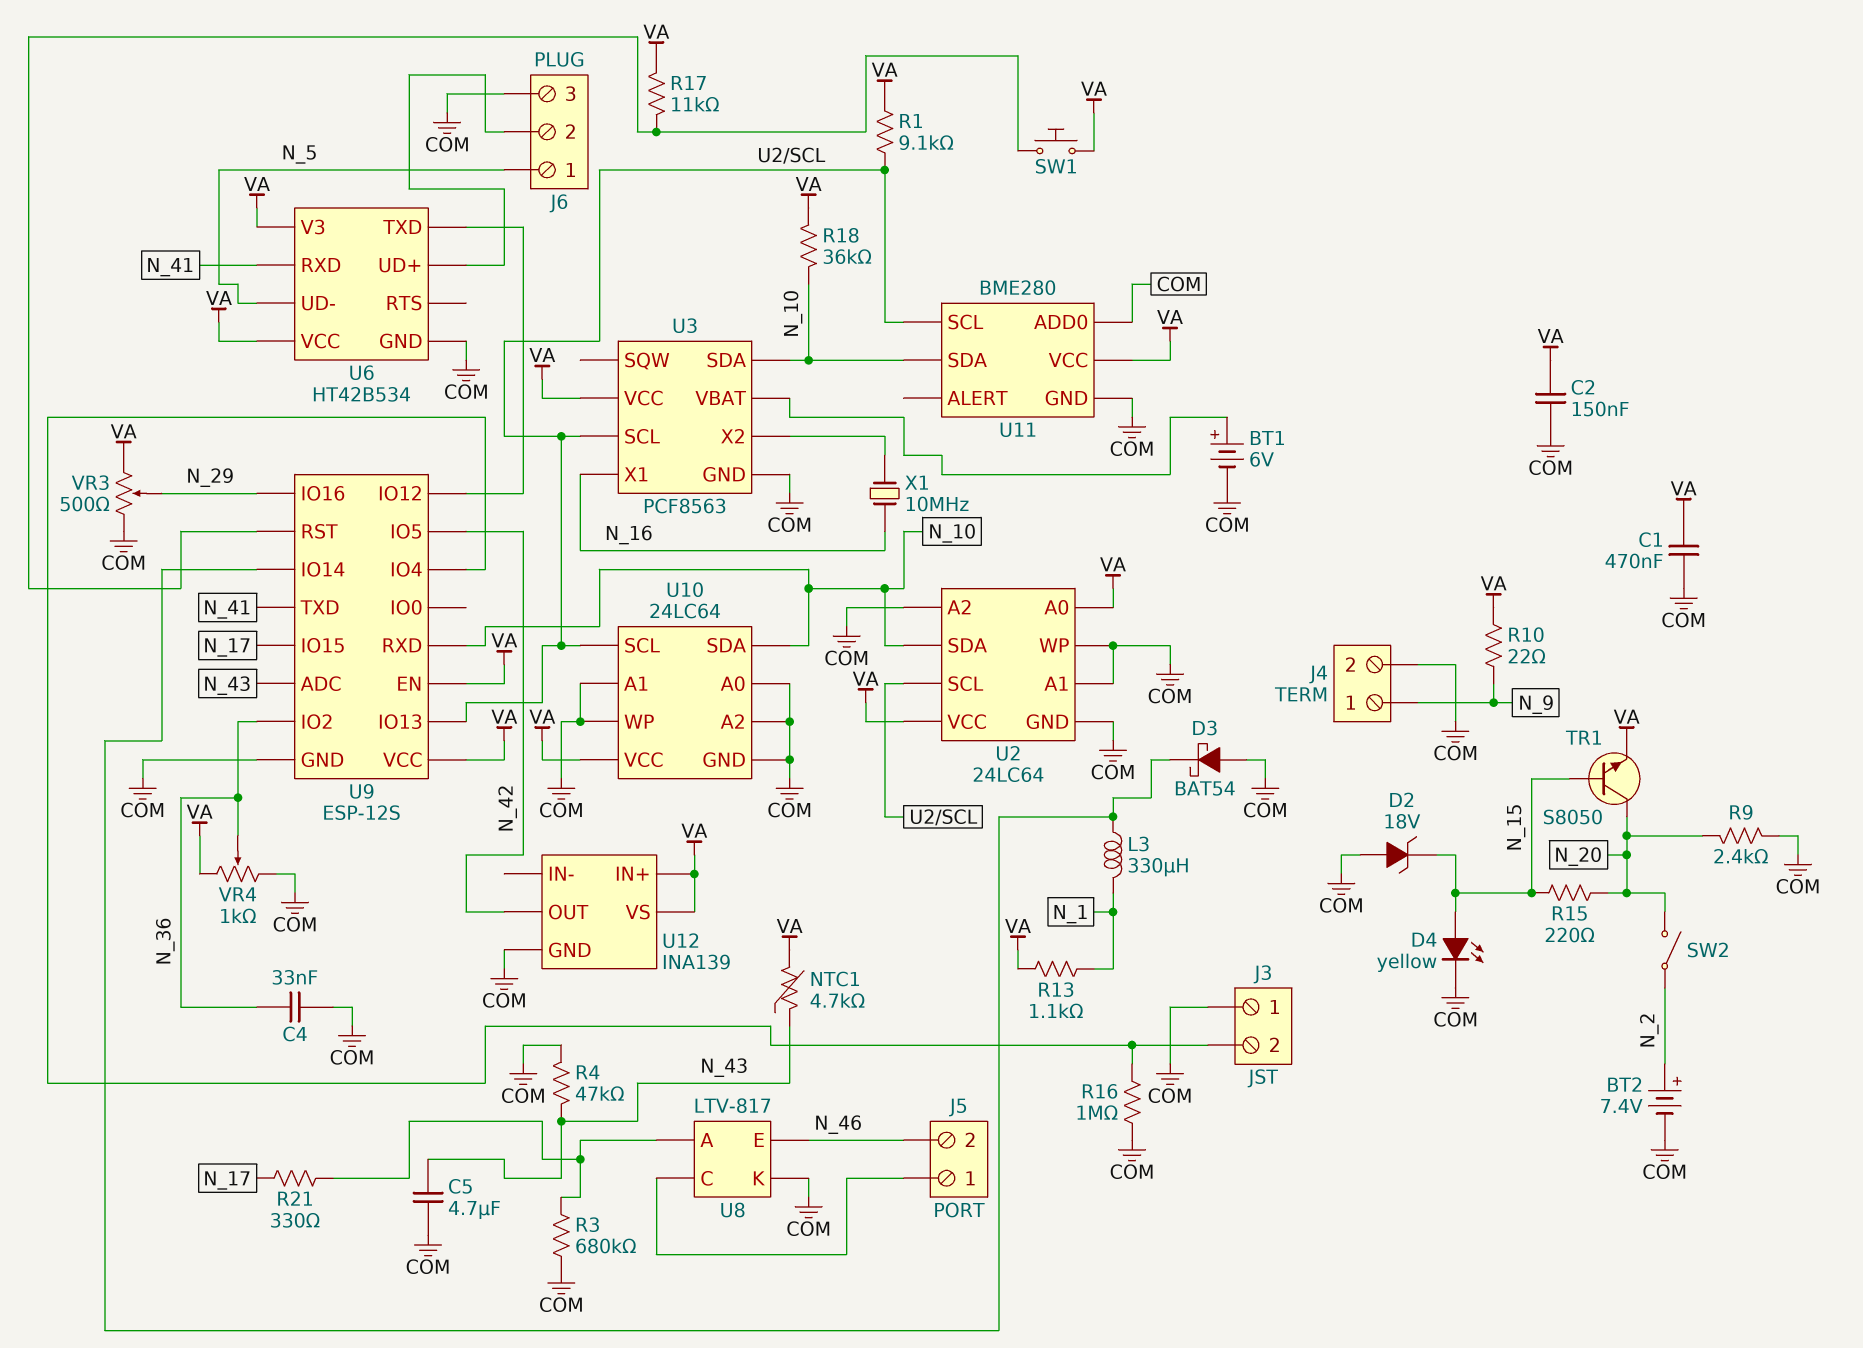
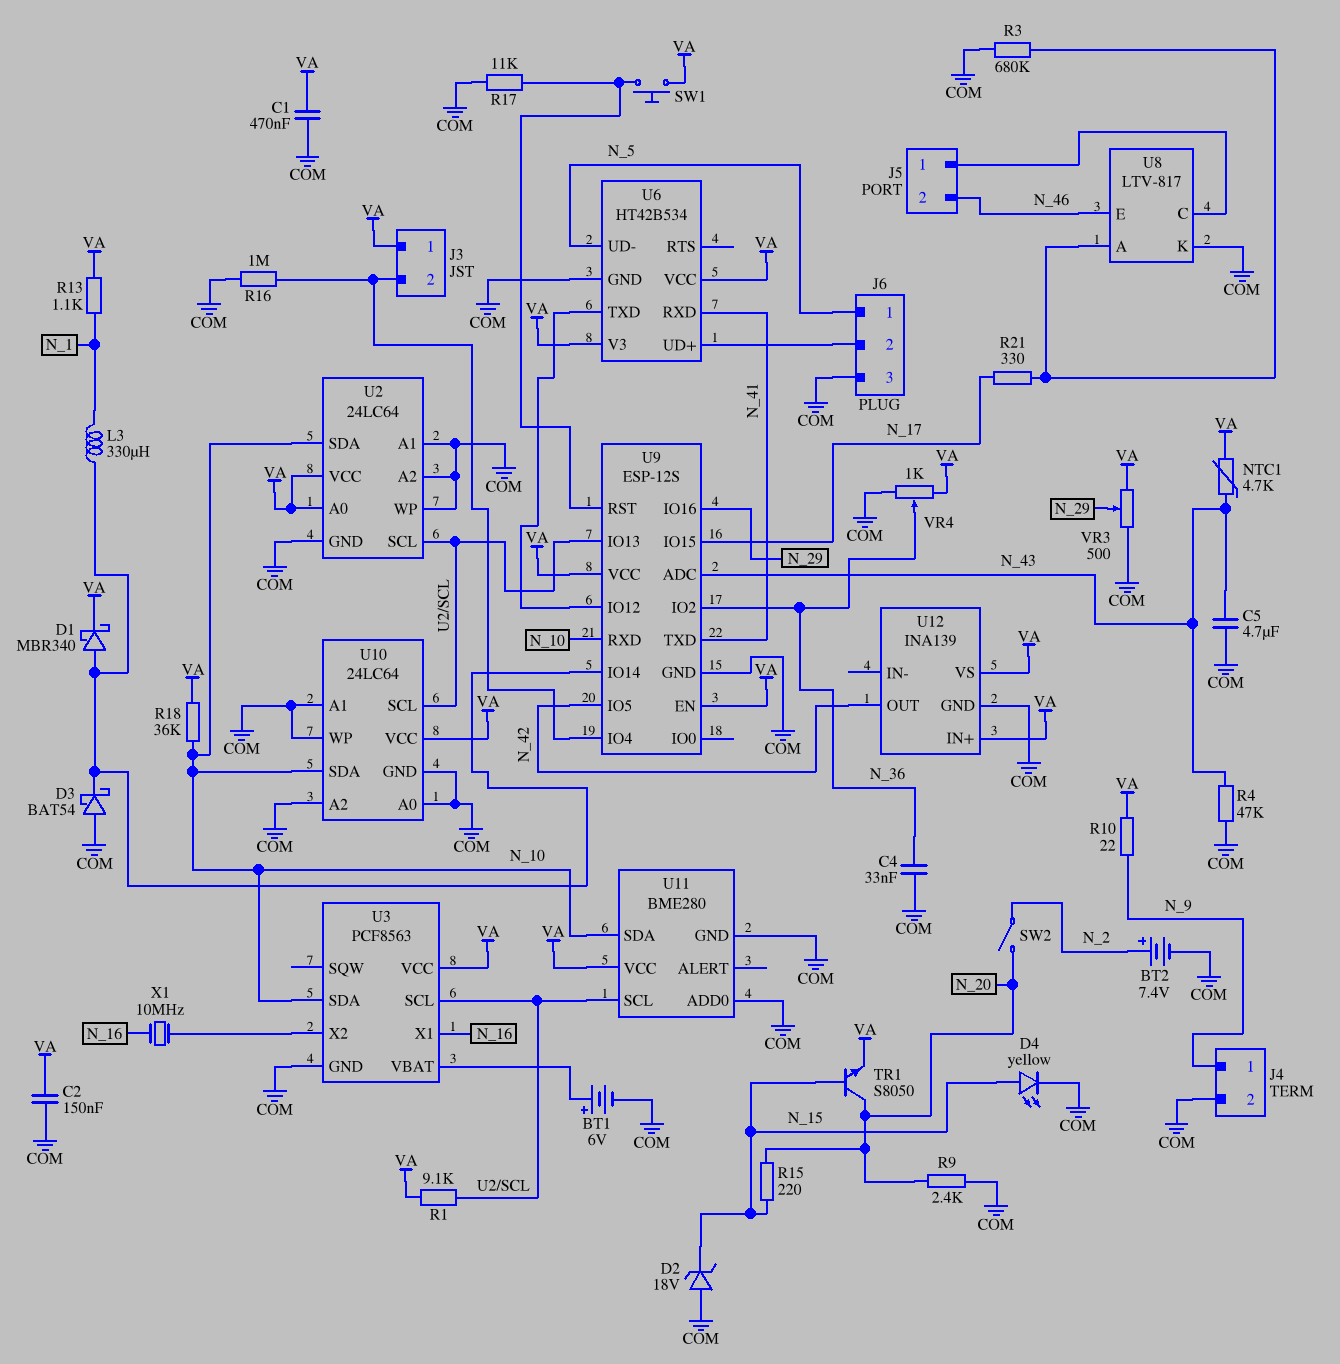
D1: none -> schottky MBR340 (A U9/IO14, K VA)
J3 pin 1: COM -> VA
R17: 11k (U9/RST, VA) -> 11k (COM, U9/RST)

